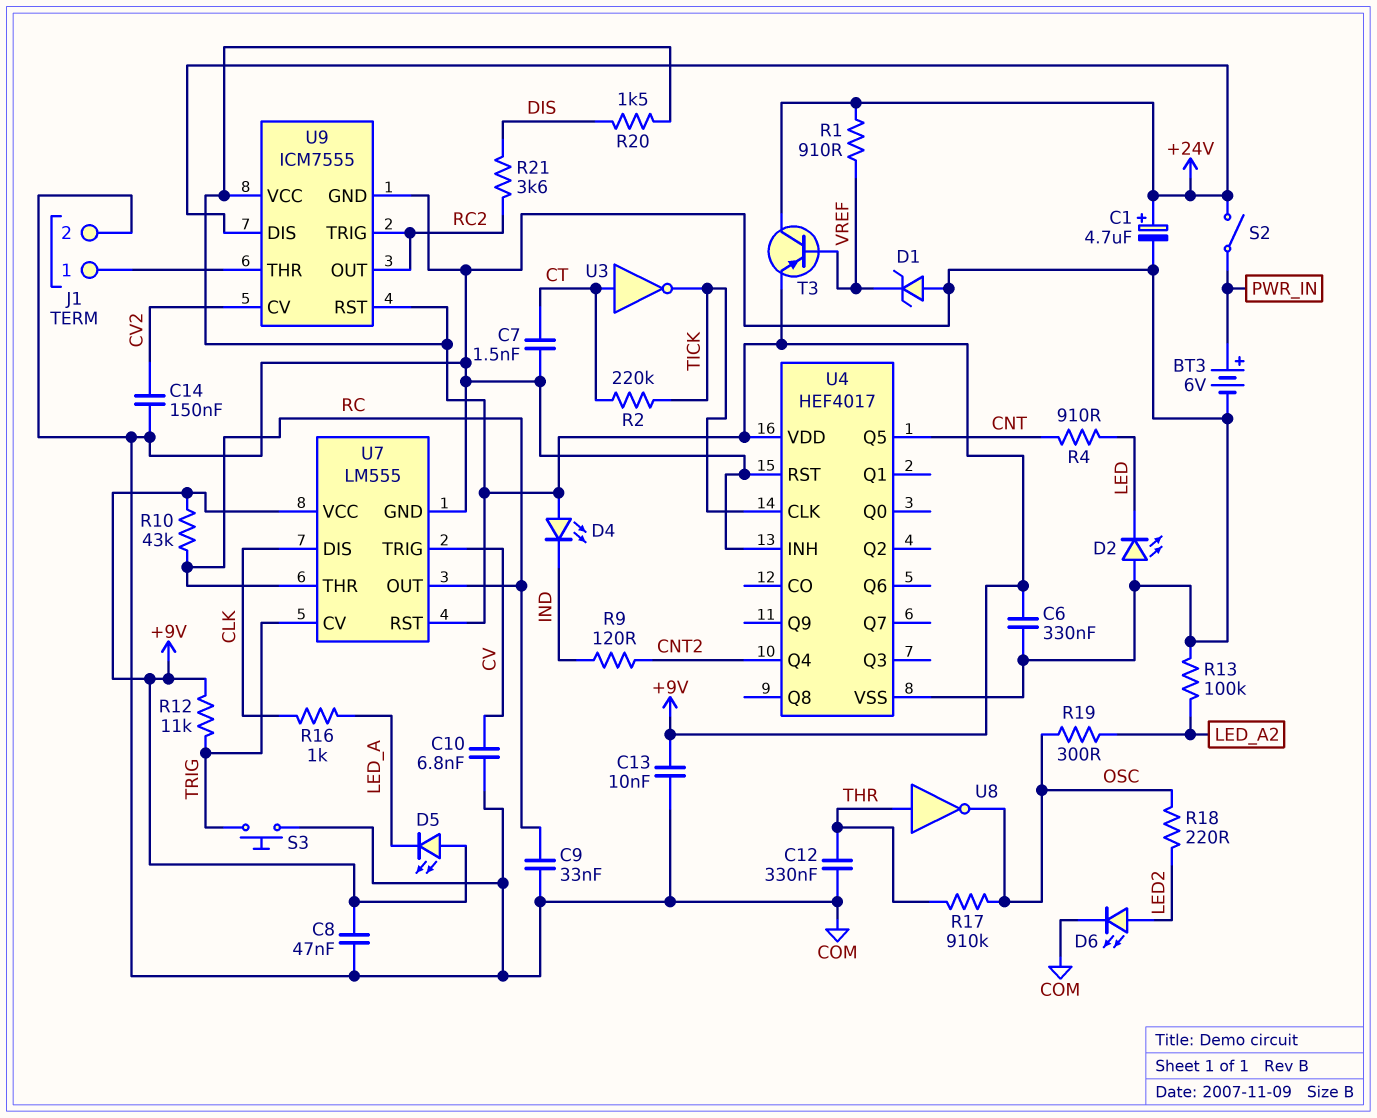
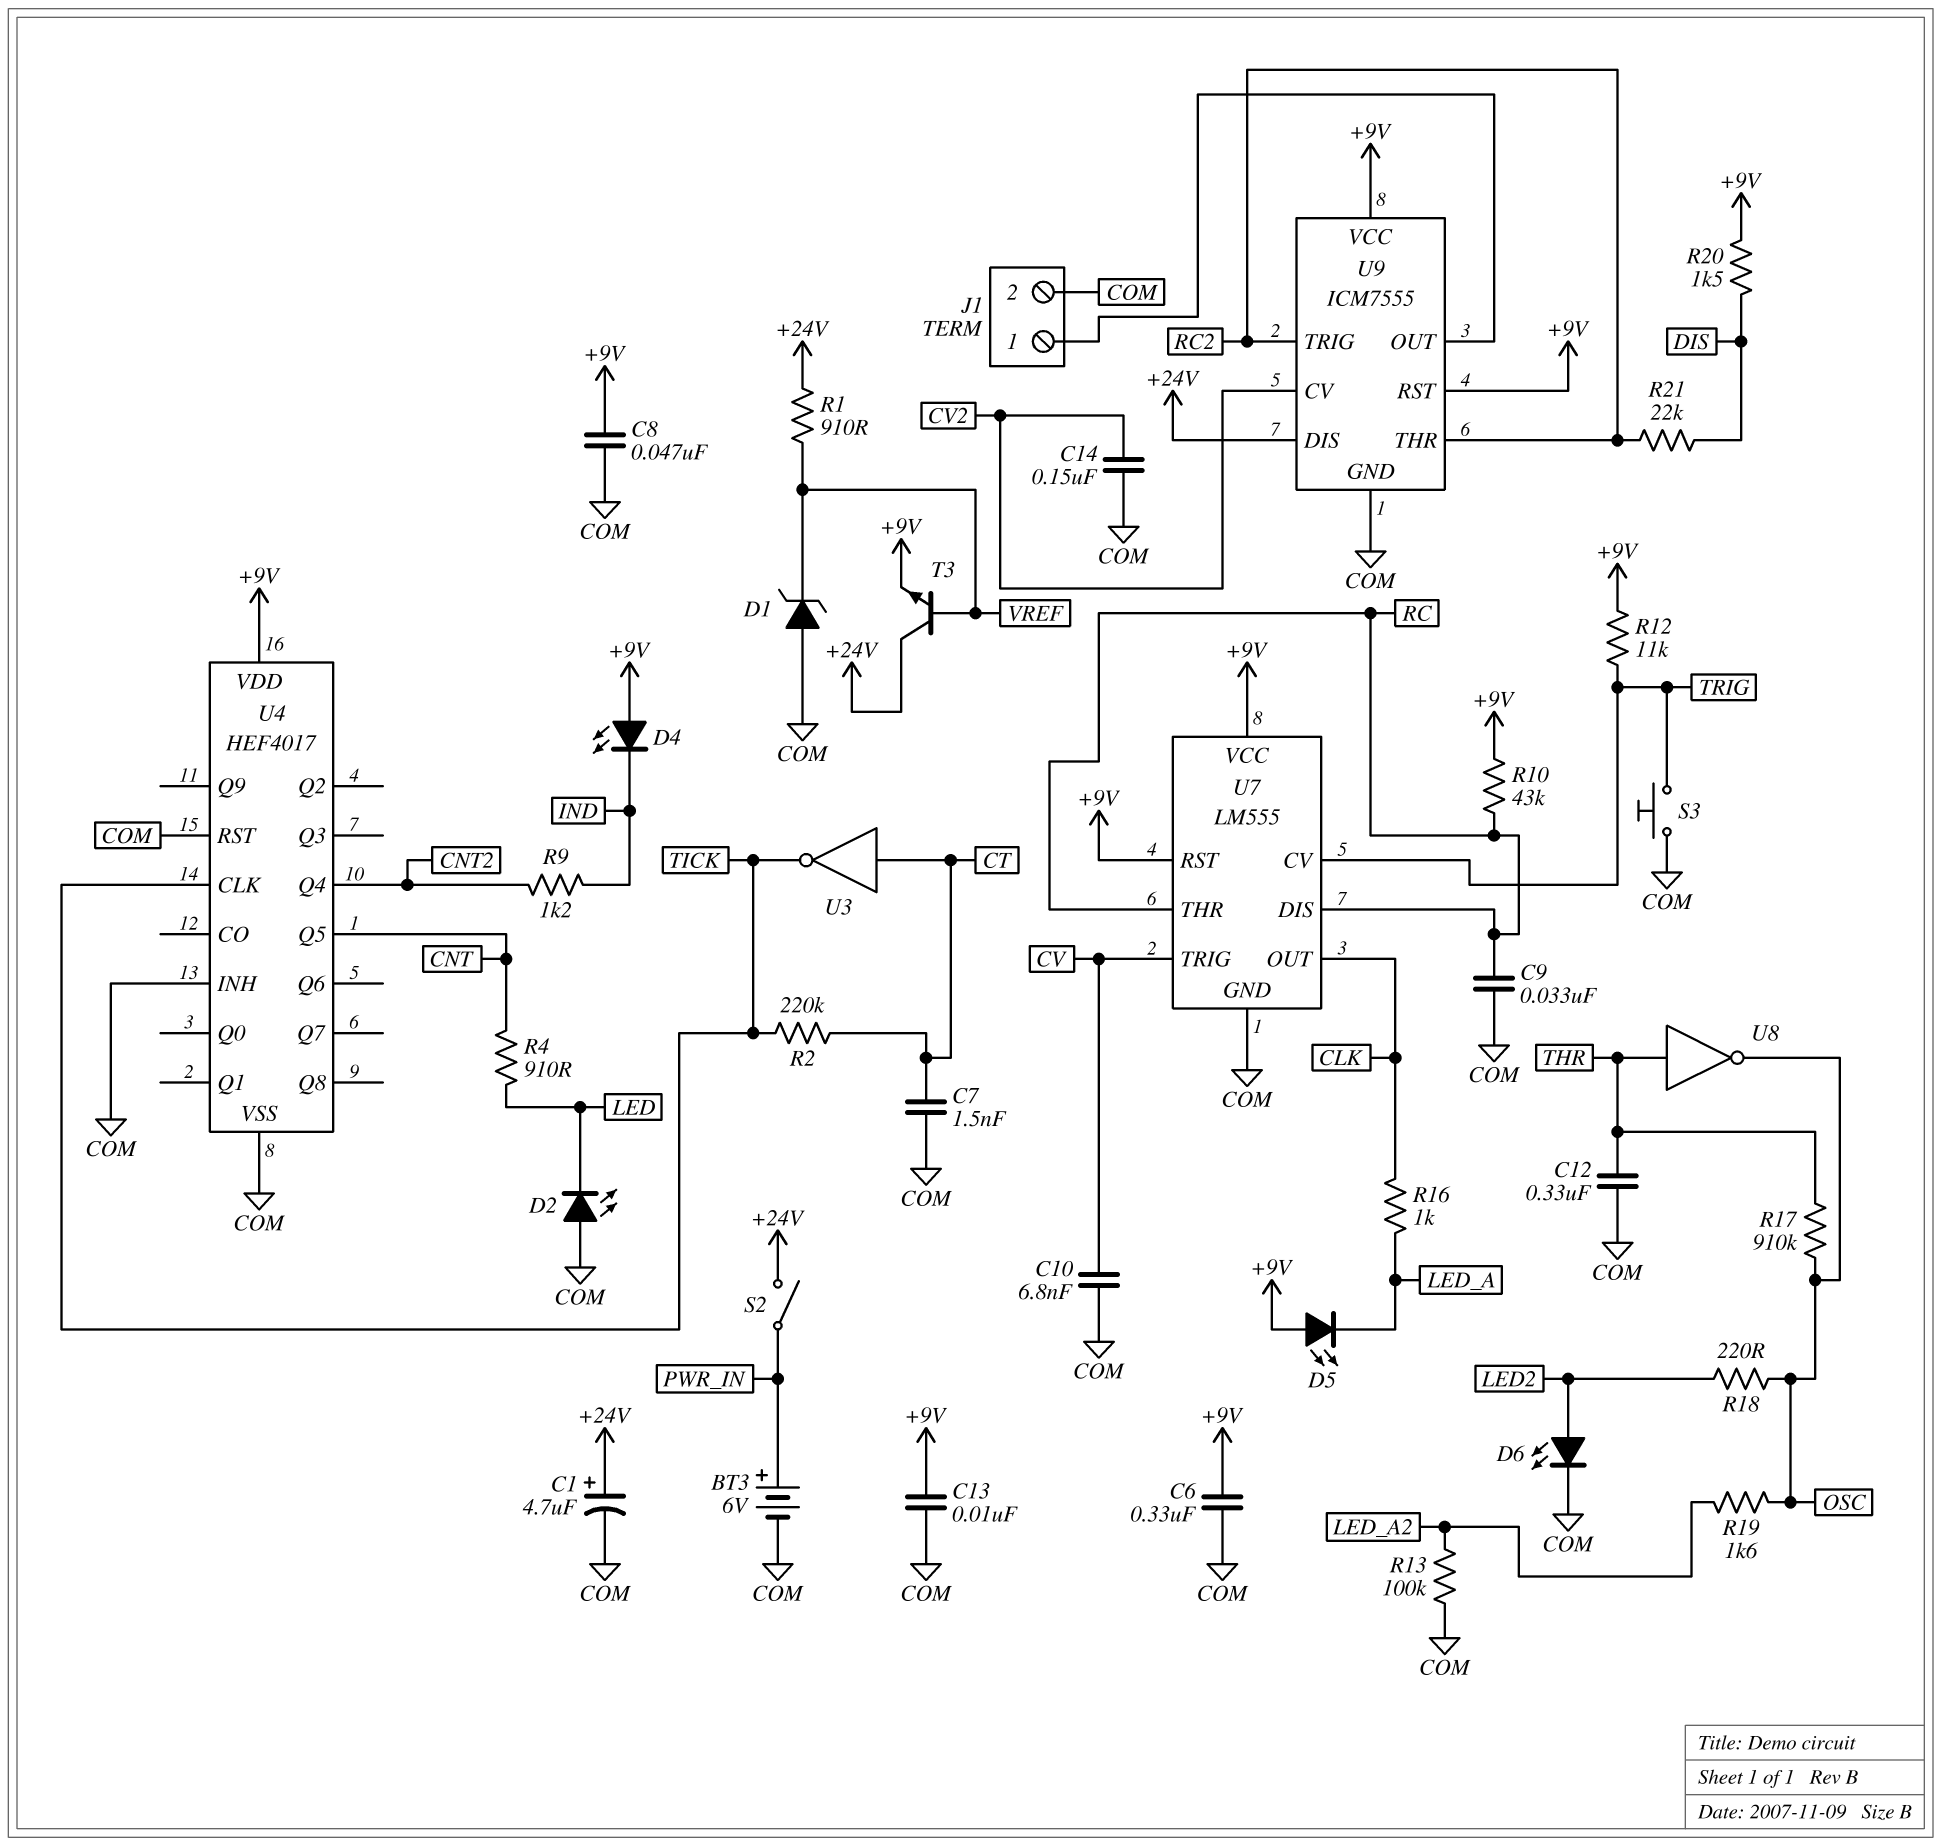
R9: 120 (CNT2, IND) -> 1.2k (CNT2, IND)
R19: 300 (LED_A2, OSC) -> 1.6k (LED_A2, OSC)
R21: 3.6k (DIS, RC2) -> 22k (DIS, RC2)
T3: PNP (B VREF, C +24V, E +9V) -> NPN (B VREF, C +24V, E +9V)
U7 pin DIS: CLK -> RC
U7 pin OUT: RC -> CLK
U9 pin OUT: RC2 -> J1/1
U9 pin THR: J1/1 -> RC2

